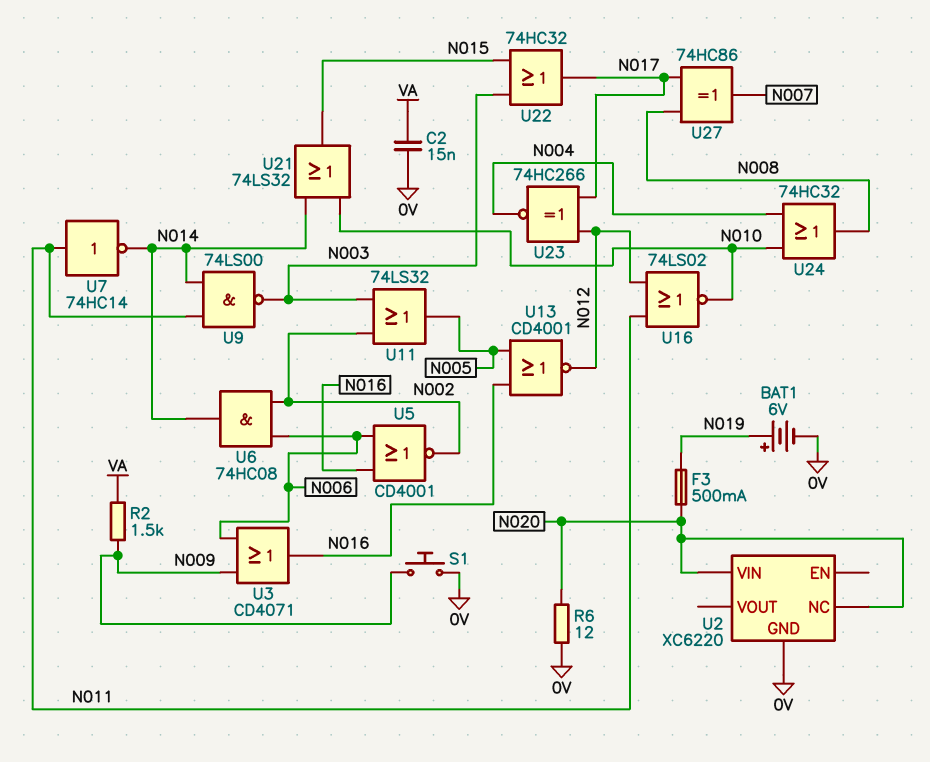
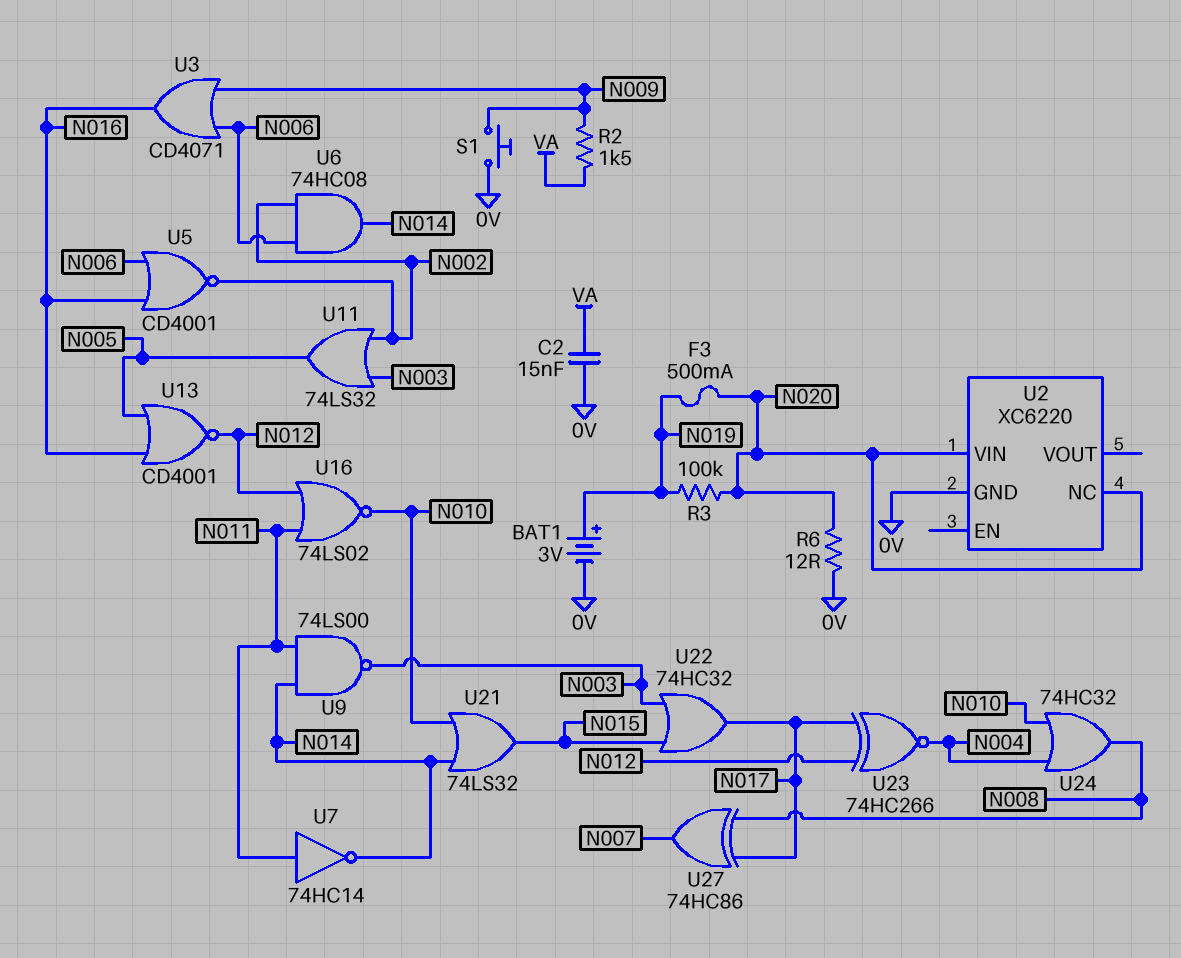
BAT1: 6V (plus N019, minus 0V) -> 3V (plus N019, minus 0V)
R3: none -> 100k (N019, N020)

